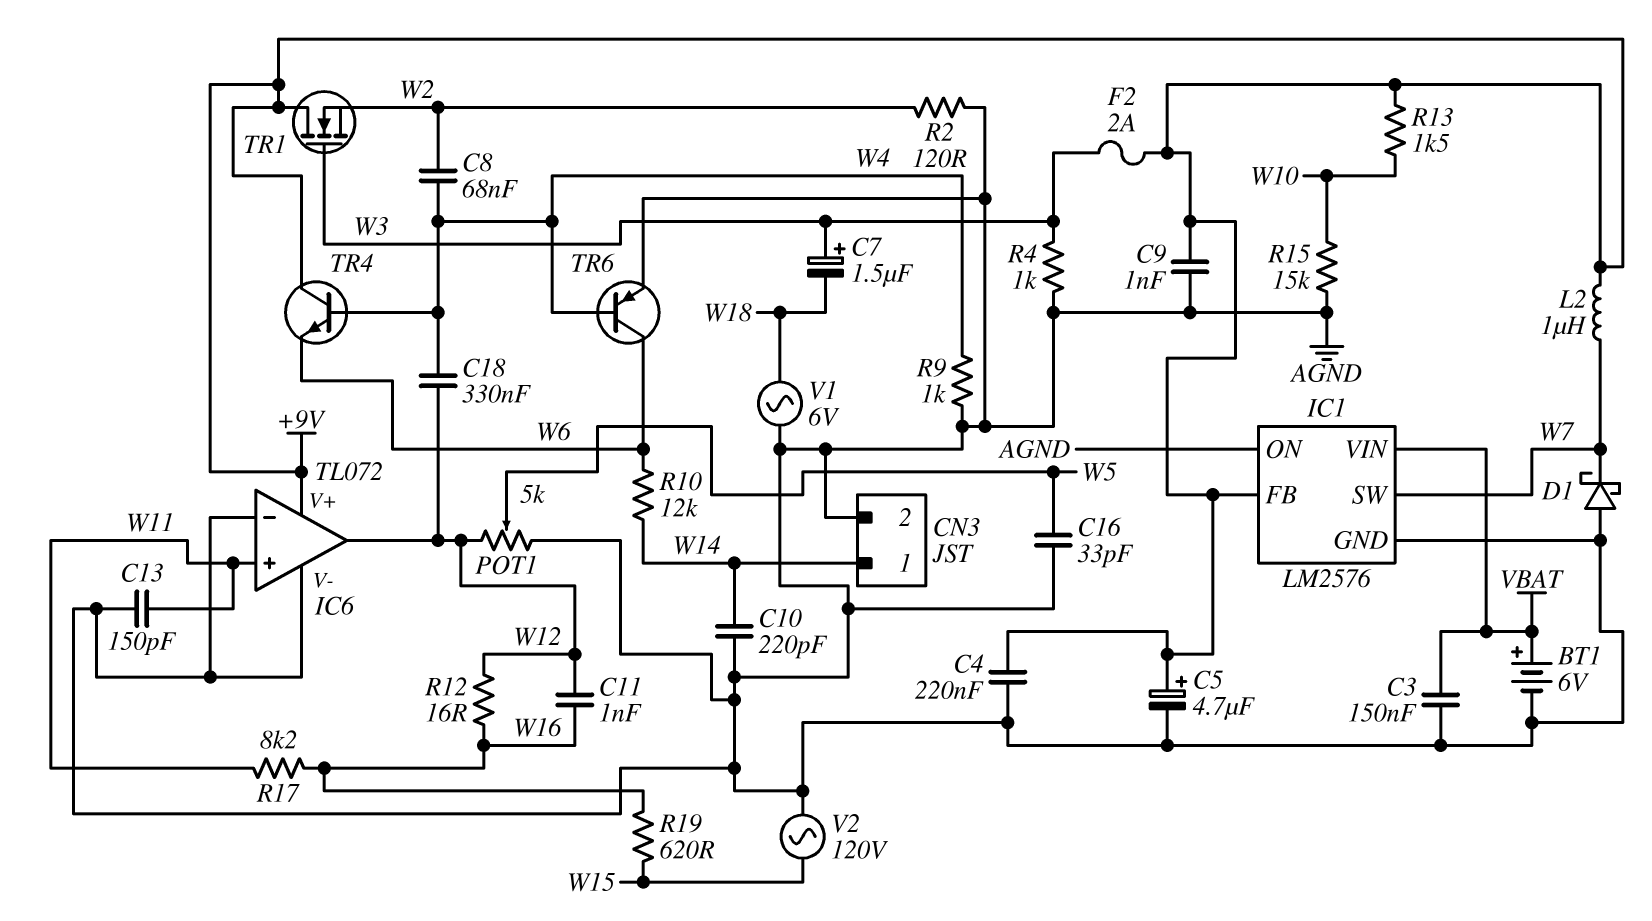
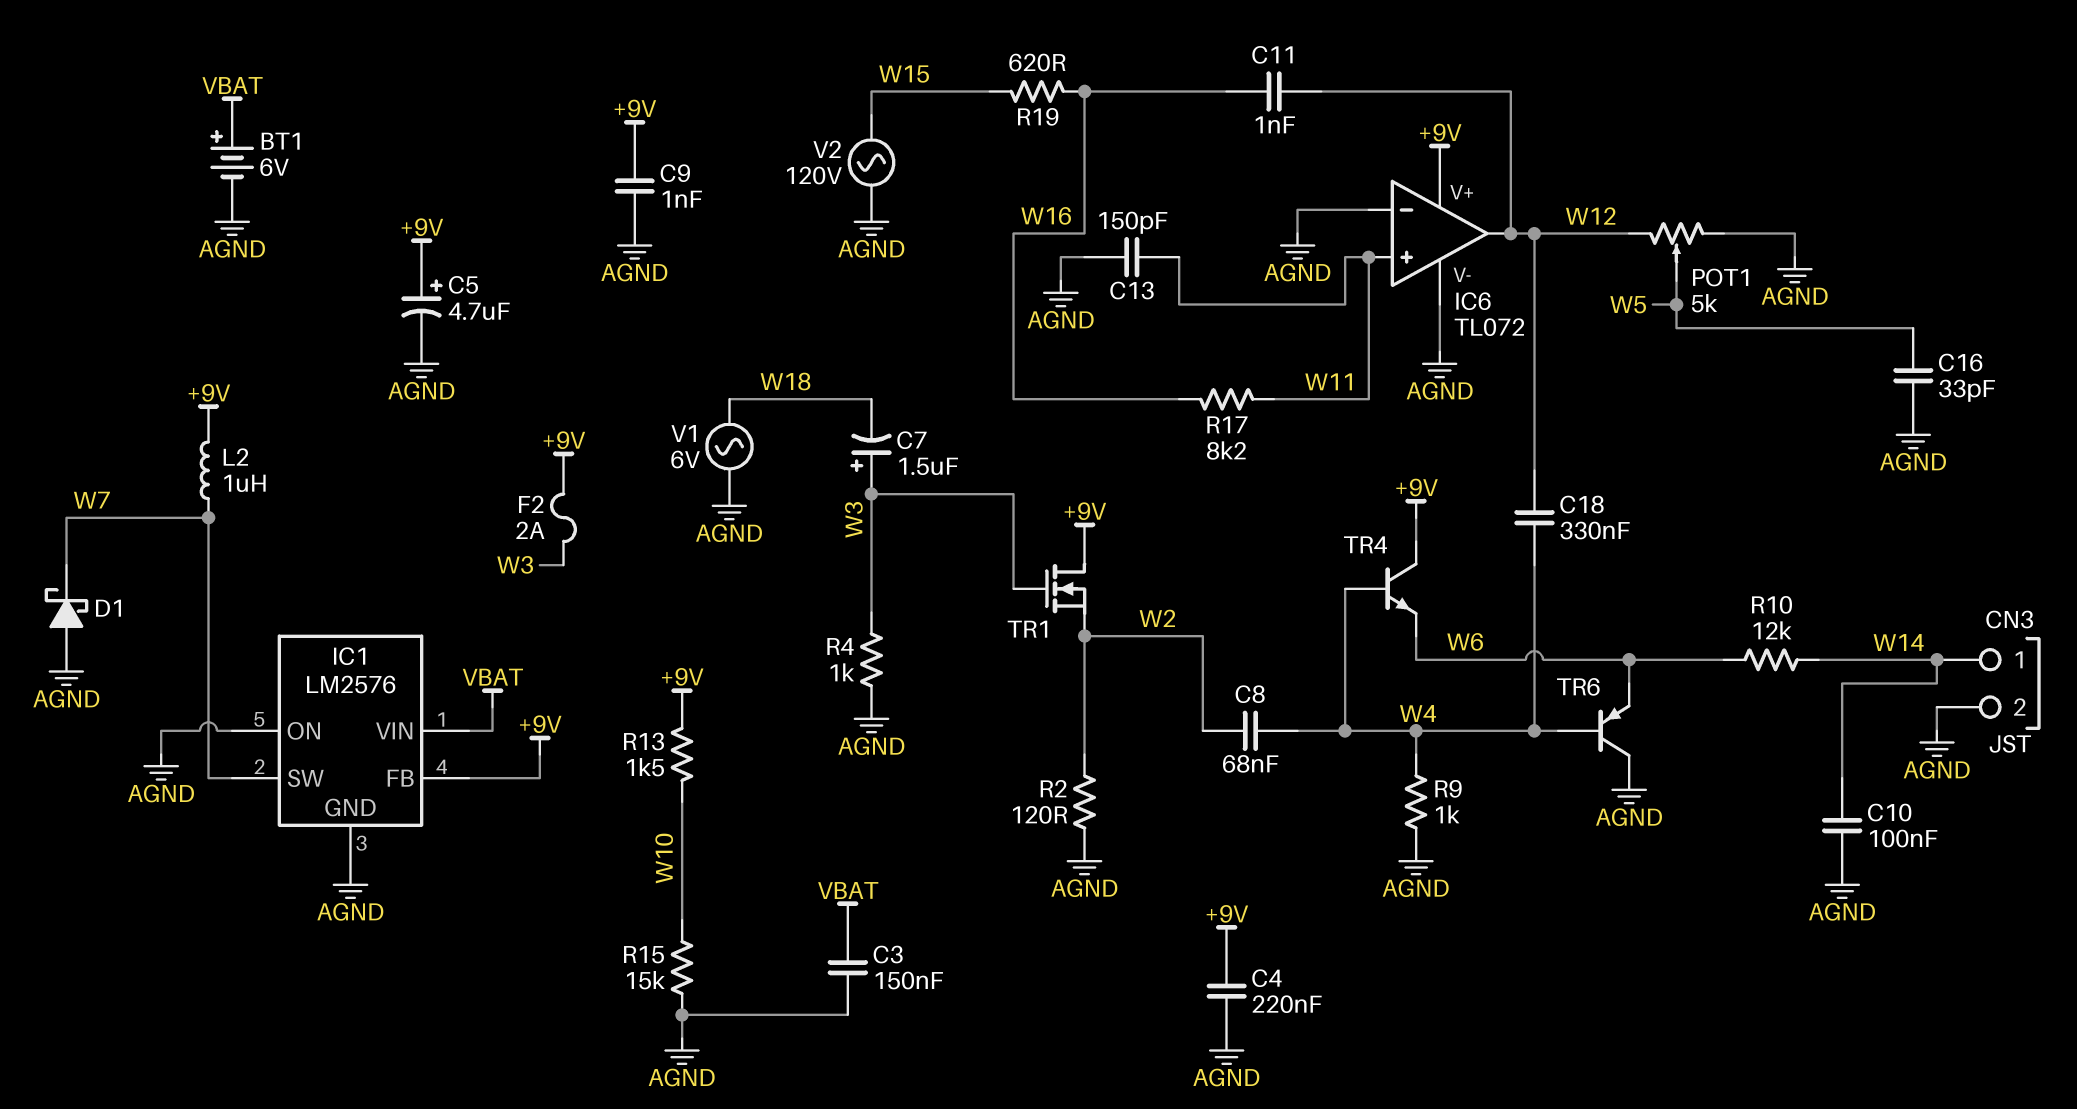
C10: 220pF (AGND, W14) -> 100nF (AGND, W14)
R12: 16 (W12, W16) -> none
TR6: PNP (B W4, C W6, E AGND) -> PNP (B W4, C AGND, E W6)

